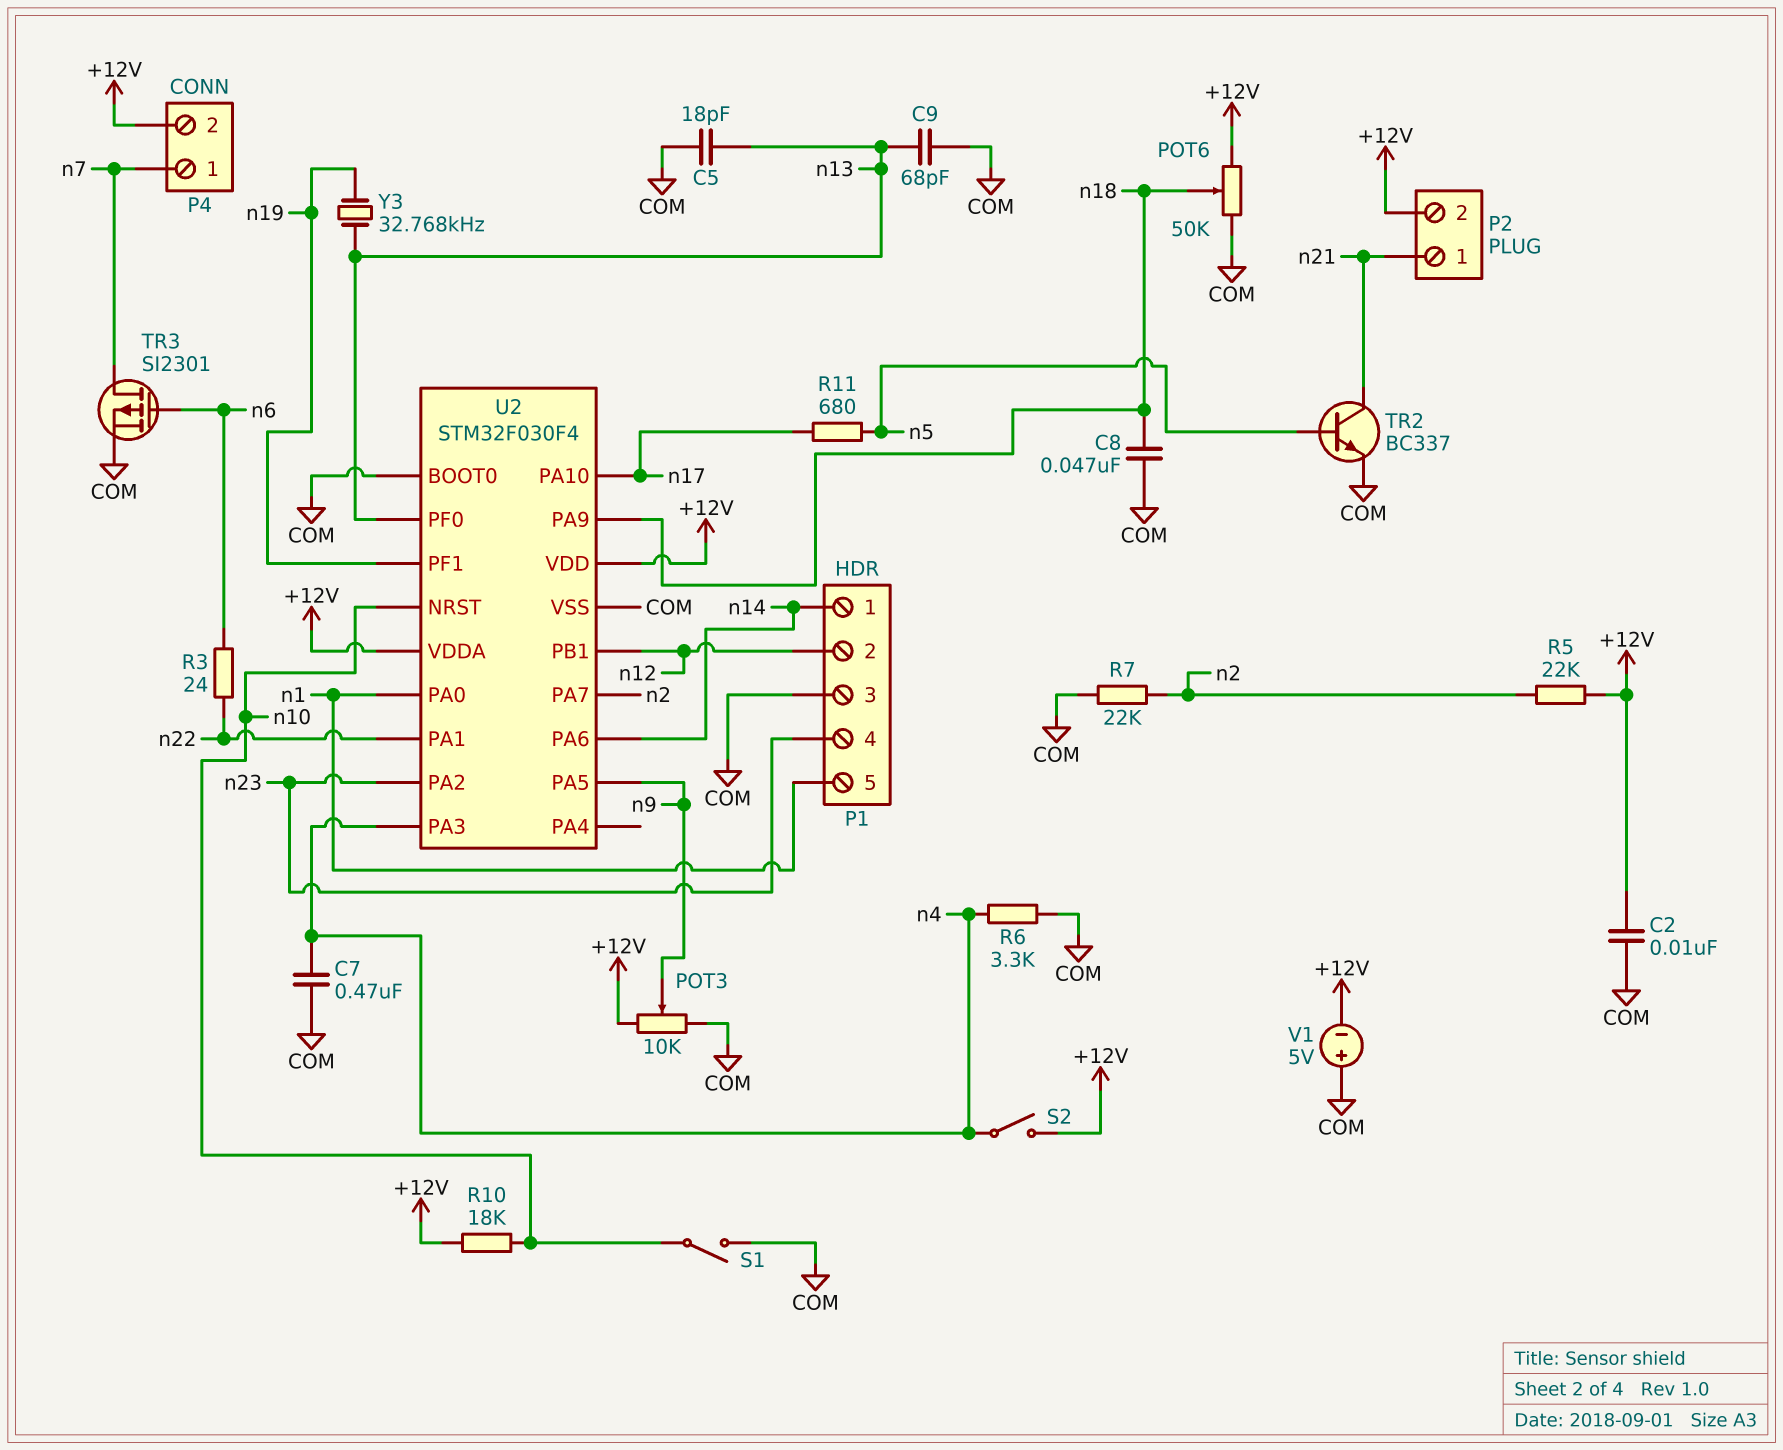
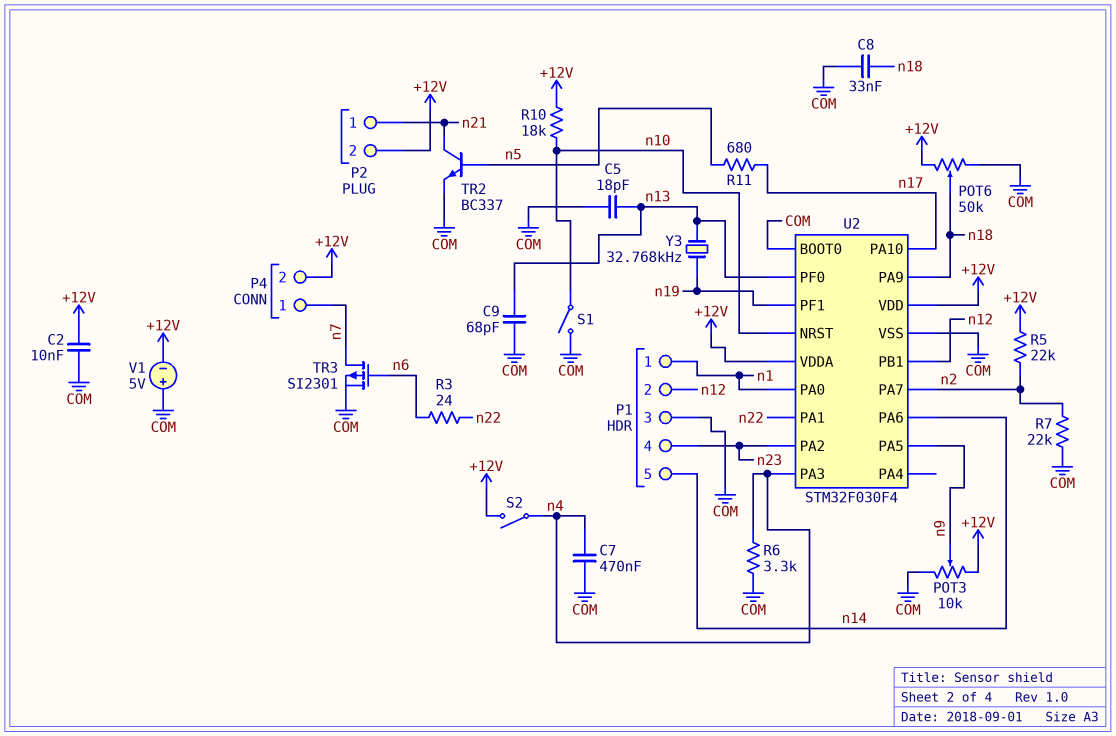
C8: 47nF (COM, n18) -> 33nF (COM, n18)
P1 pin 1: n14 -> n1
P1 pin 5: n1 -> n14

